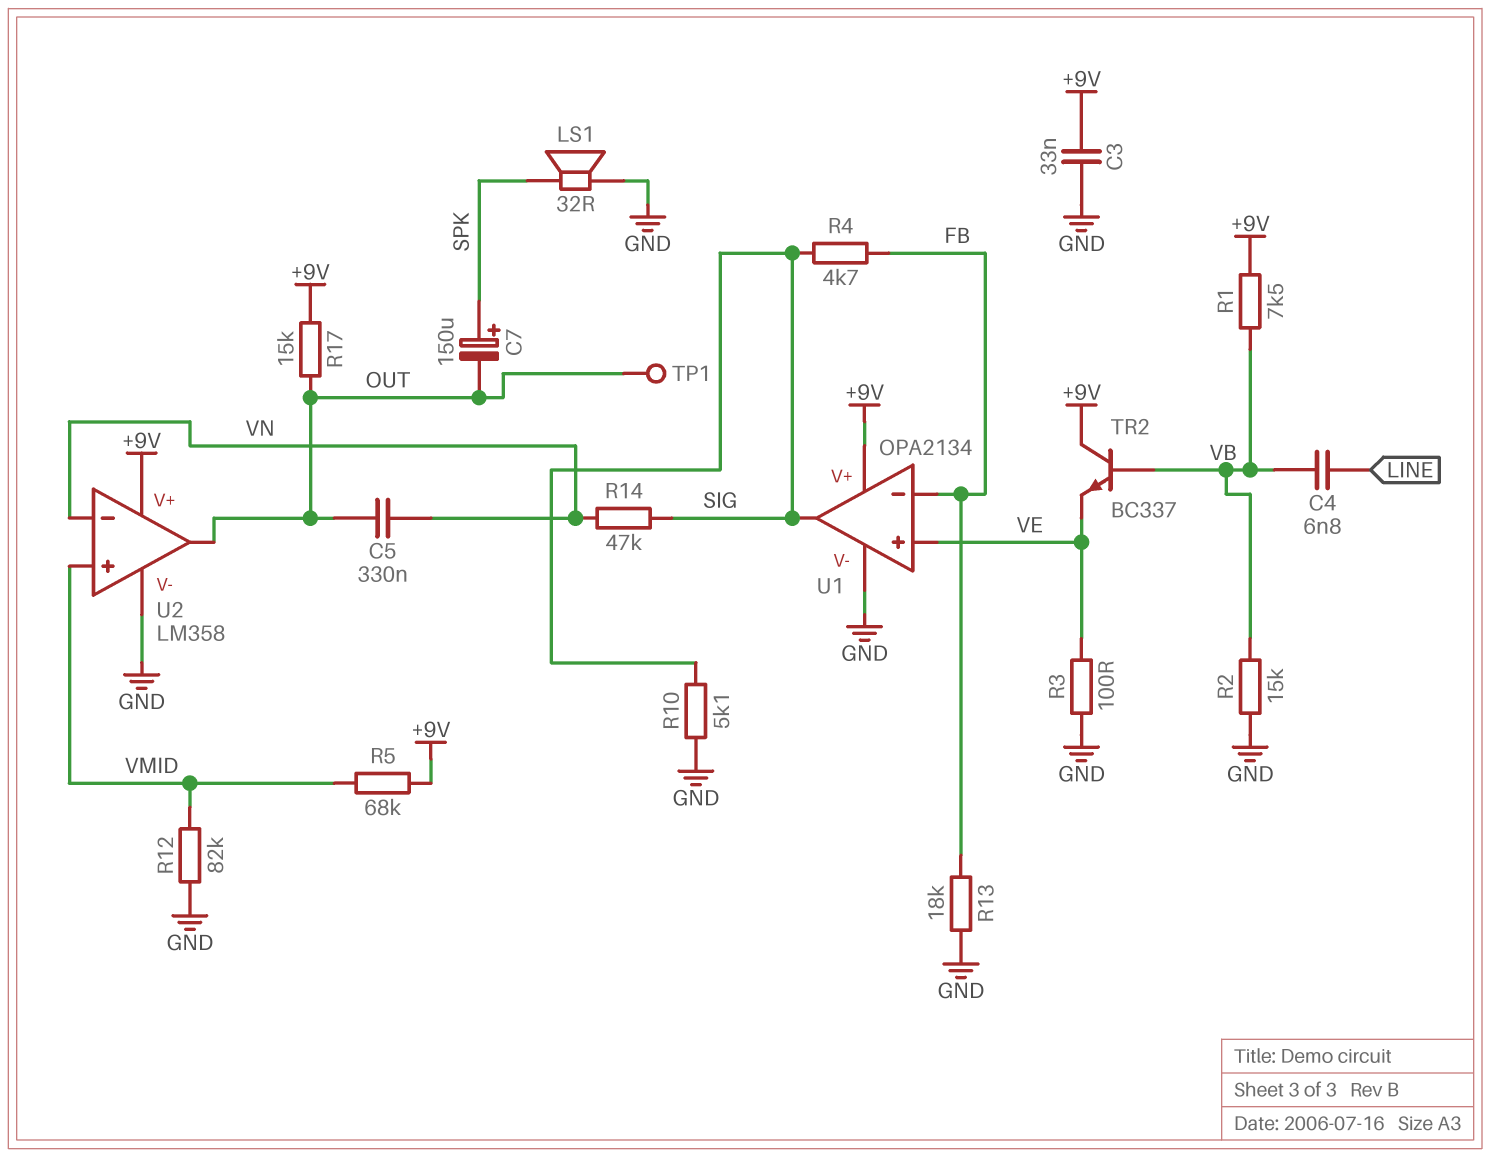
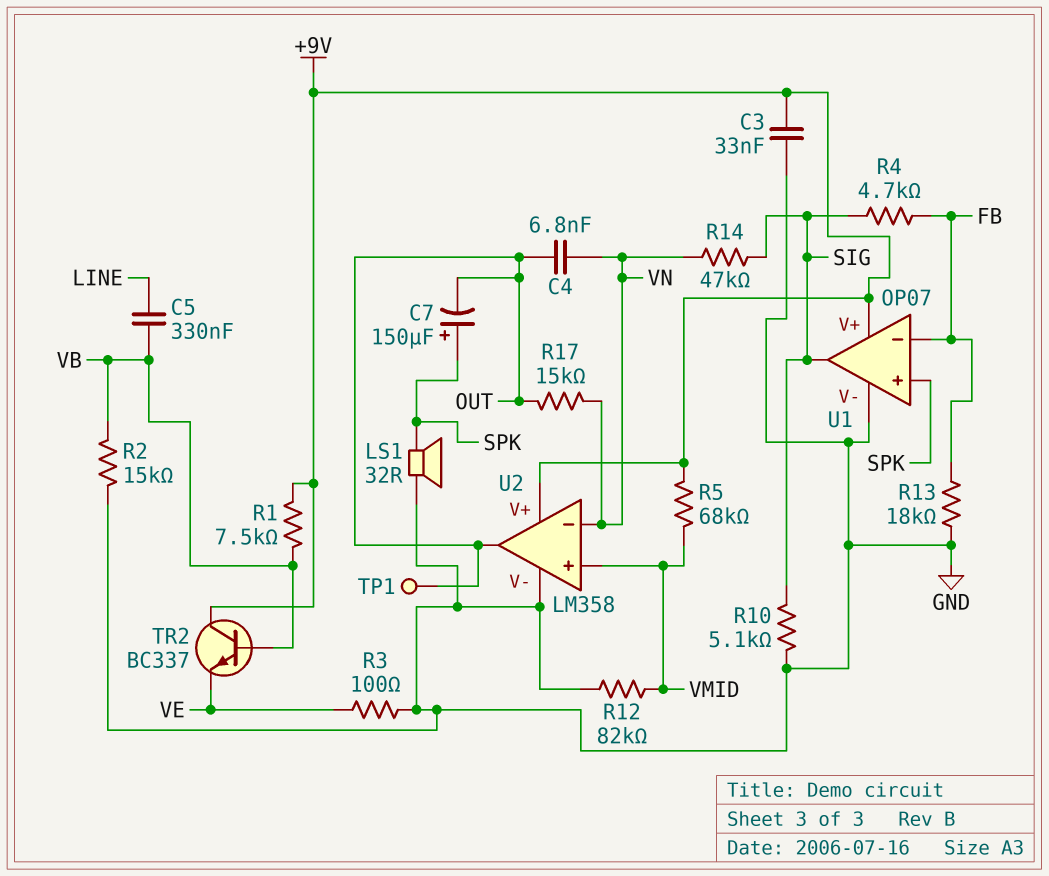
C4: 6.8nF (LINE, VB) -> 6.8nF (OUT, VN)
C5: 330nF (OUT, VN) -> 330nF (LINE, VB)
R17: 15k (+9V, OUT) -> 15k (OUT, VN)
U1: OPA2134 -> OP07
U1 pin in+: VE -> SPK

